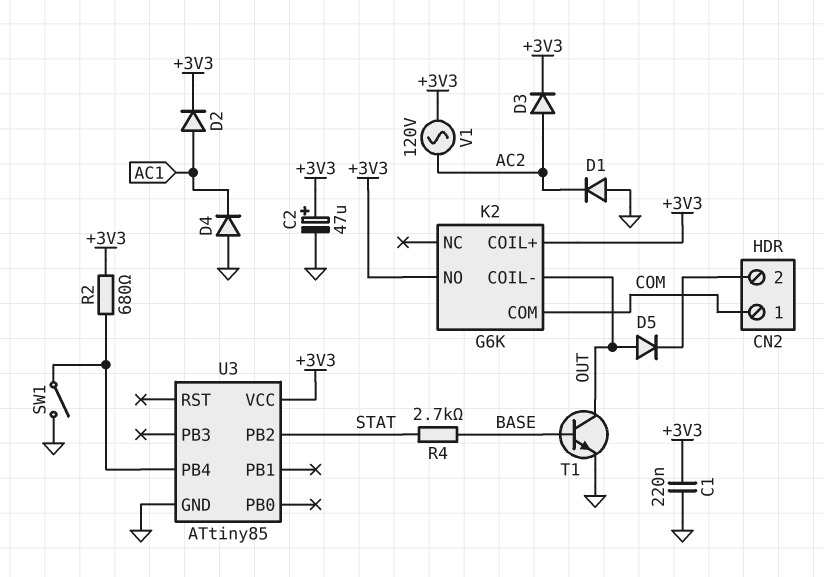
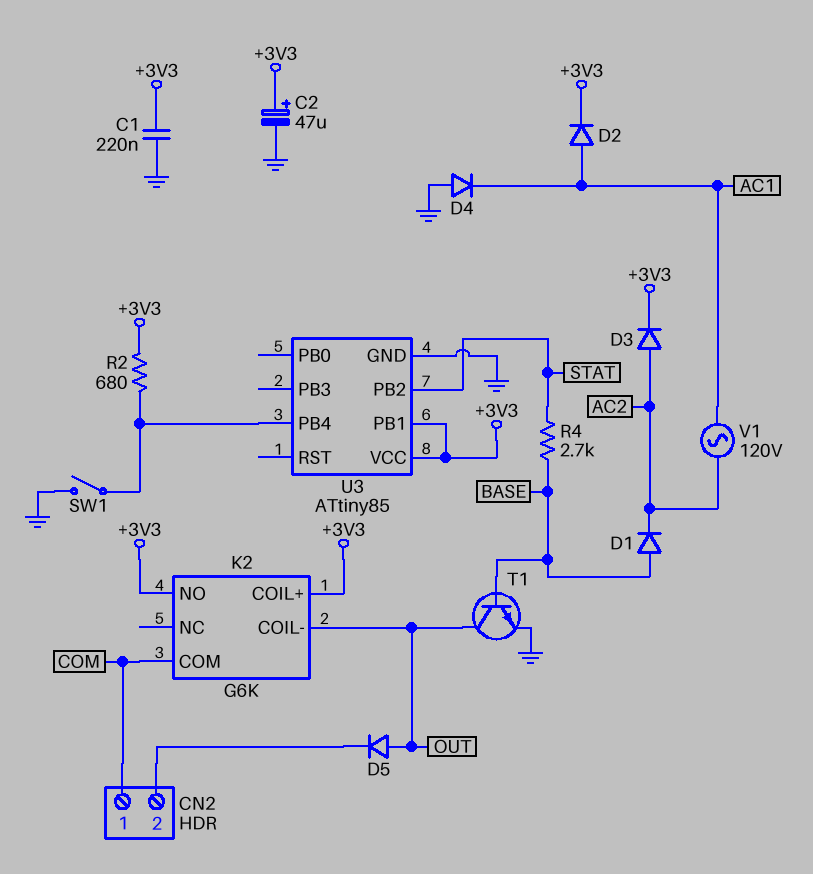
D1: diode (A GND, K AC2) -> diode (A BASE, K AC2)
U3 pin PB1: none -> +3V3
V1: AC 120V (+3V3, AC2) -> AC 120V (AC1, AC2)

